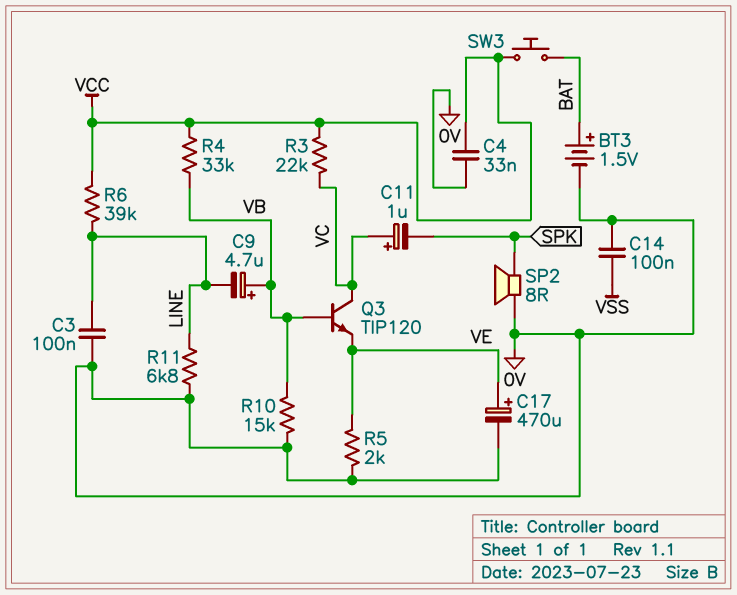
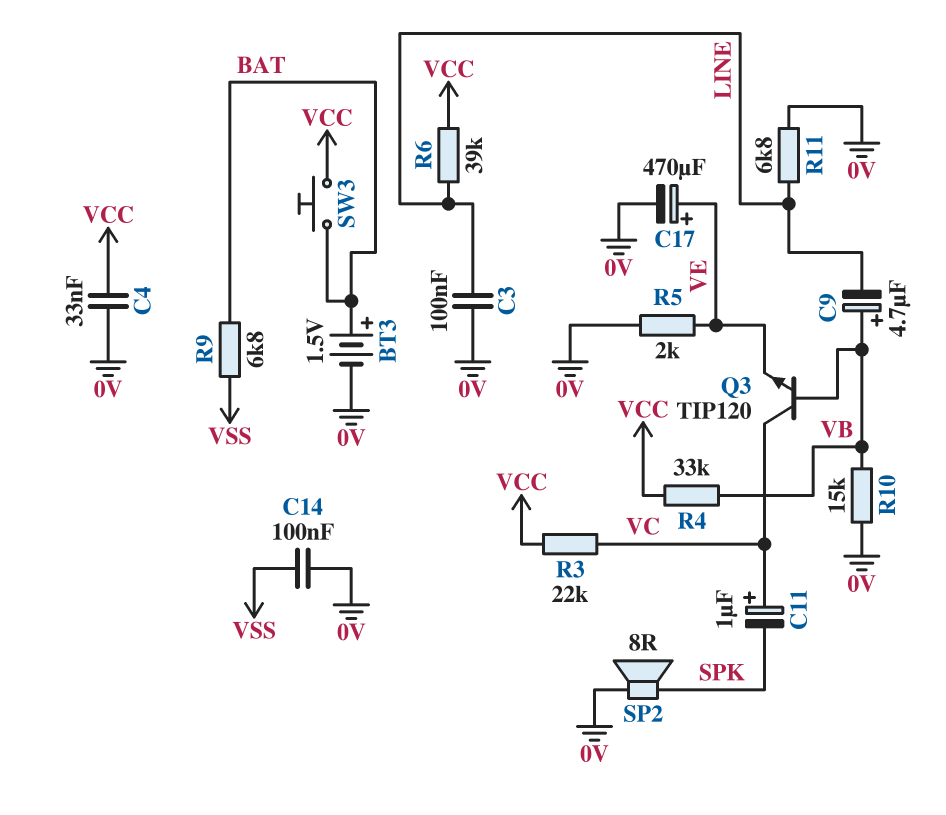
R9: none -> 6.8k (BAT, VSS)

